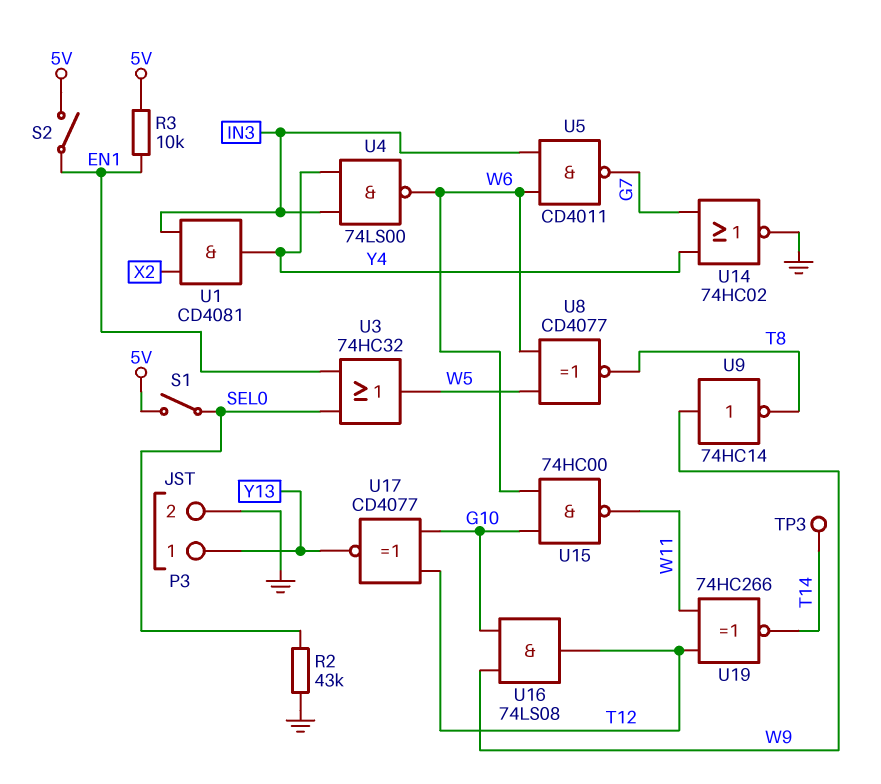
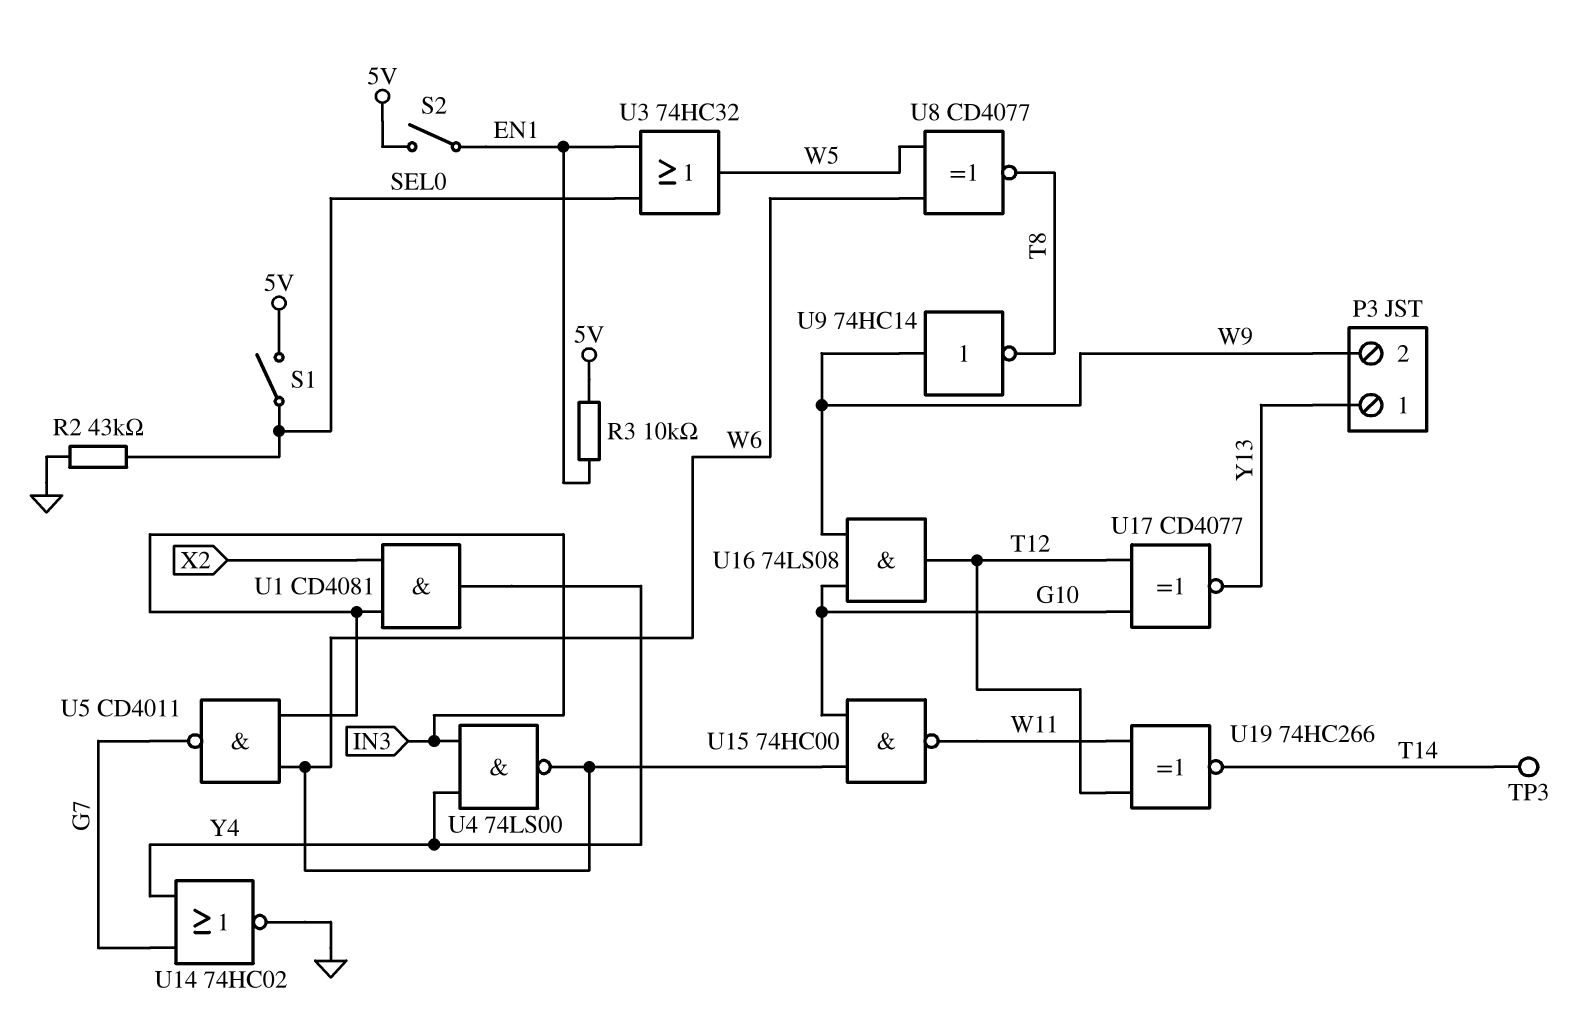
P3 pin 2: GND -> W9

